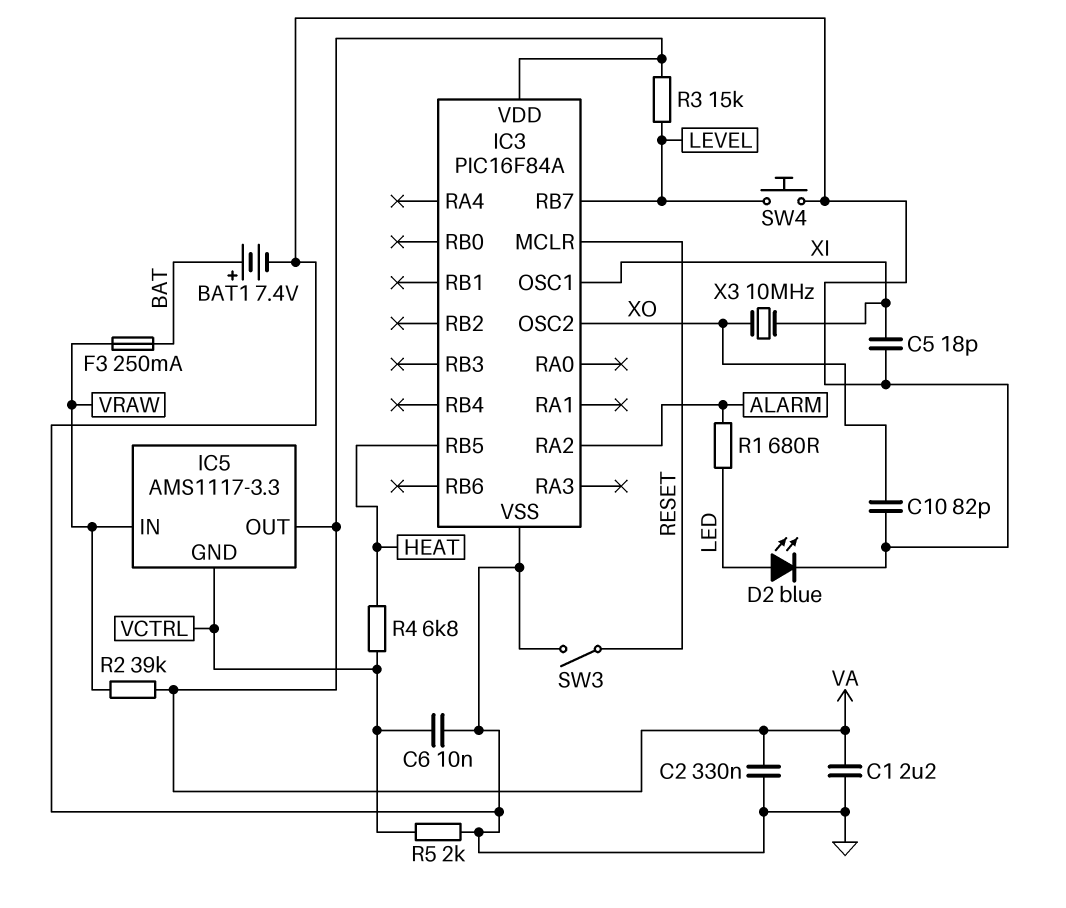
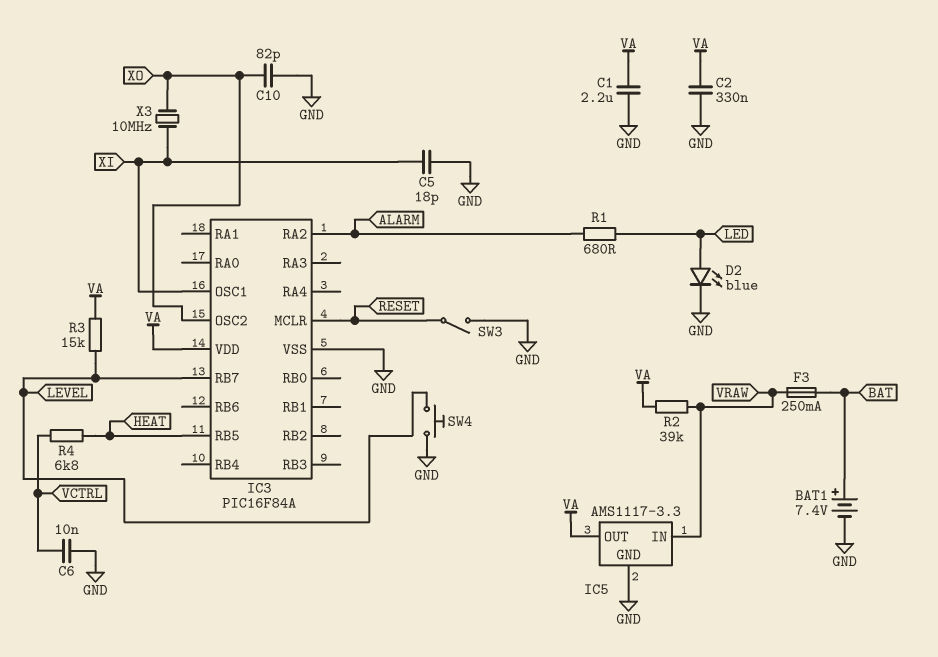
IC5 pin GND: VCTRL -> GND
R5: 2k (GND, VCTRL) -> none

